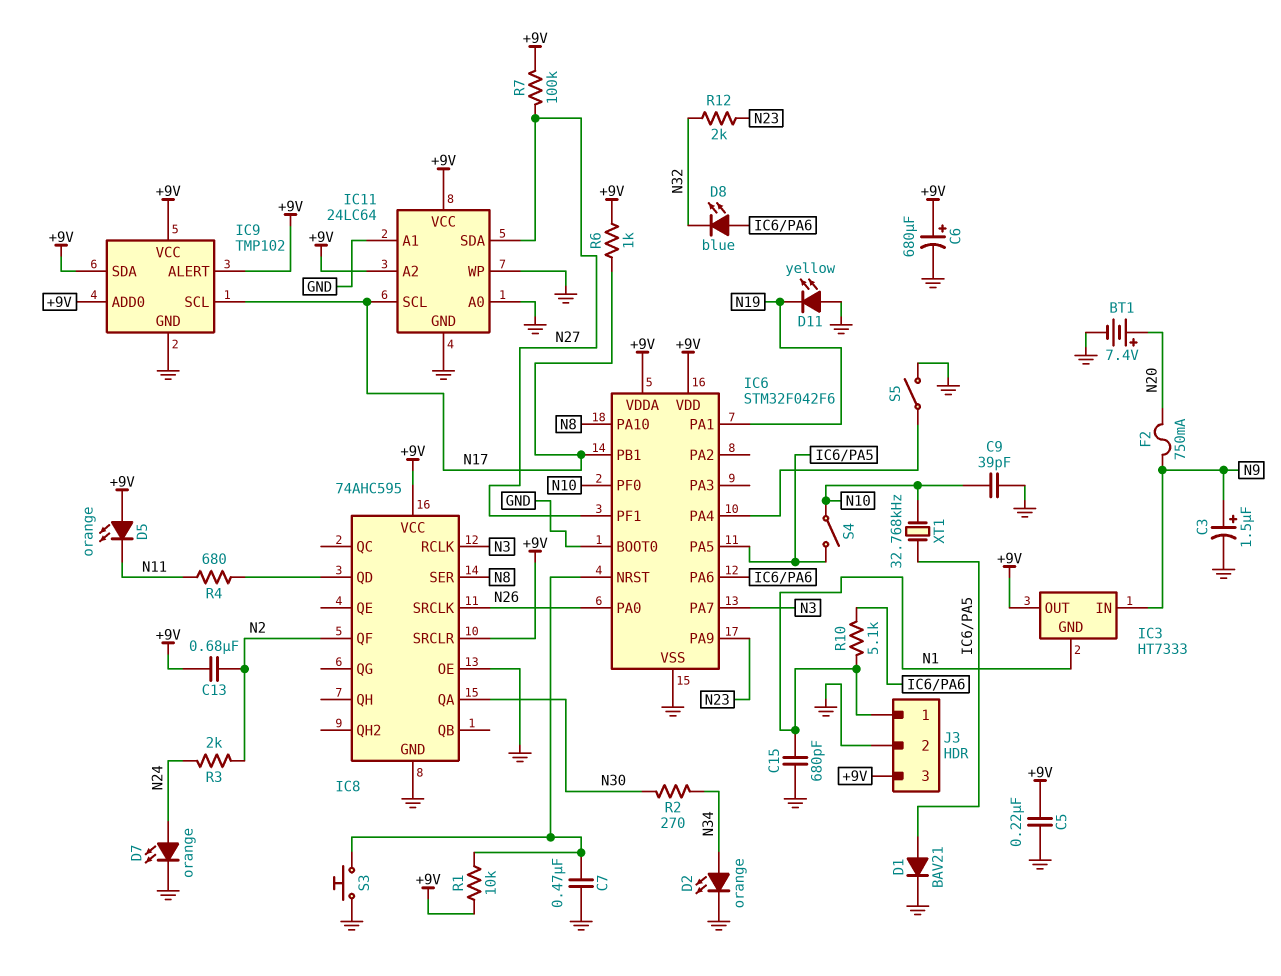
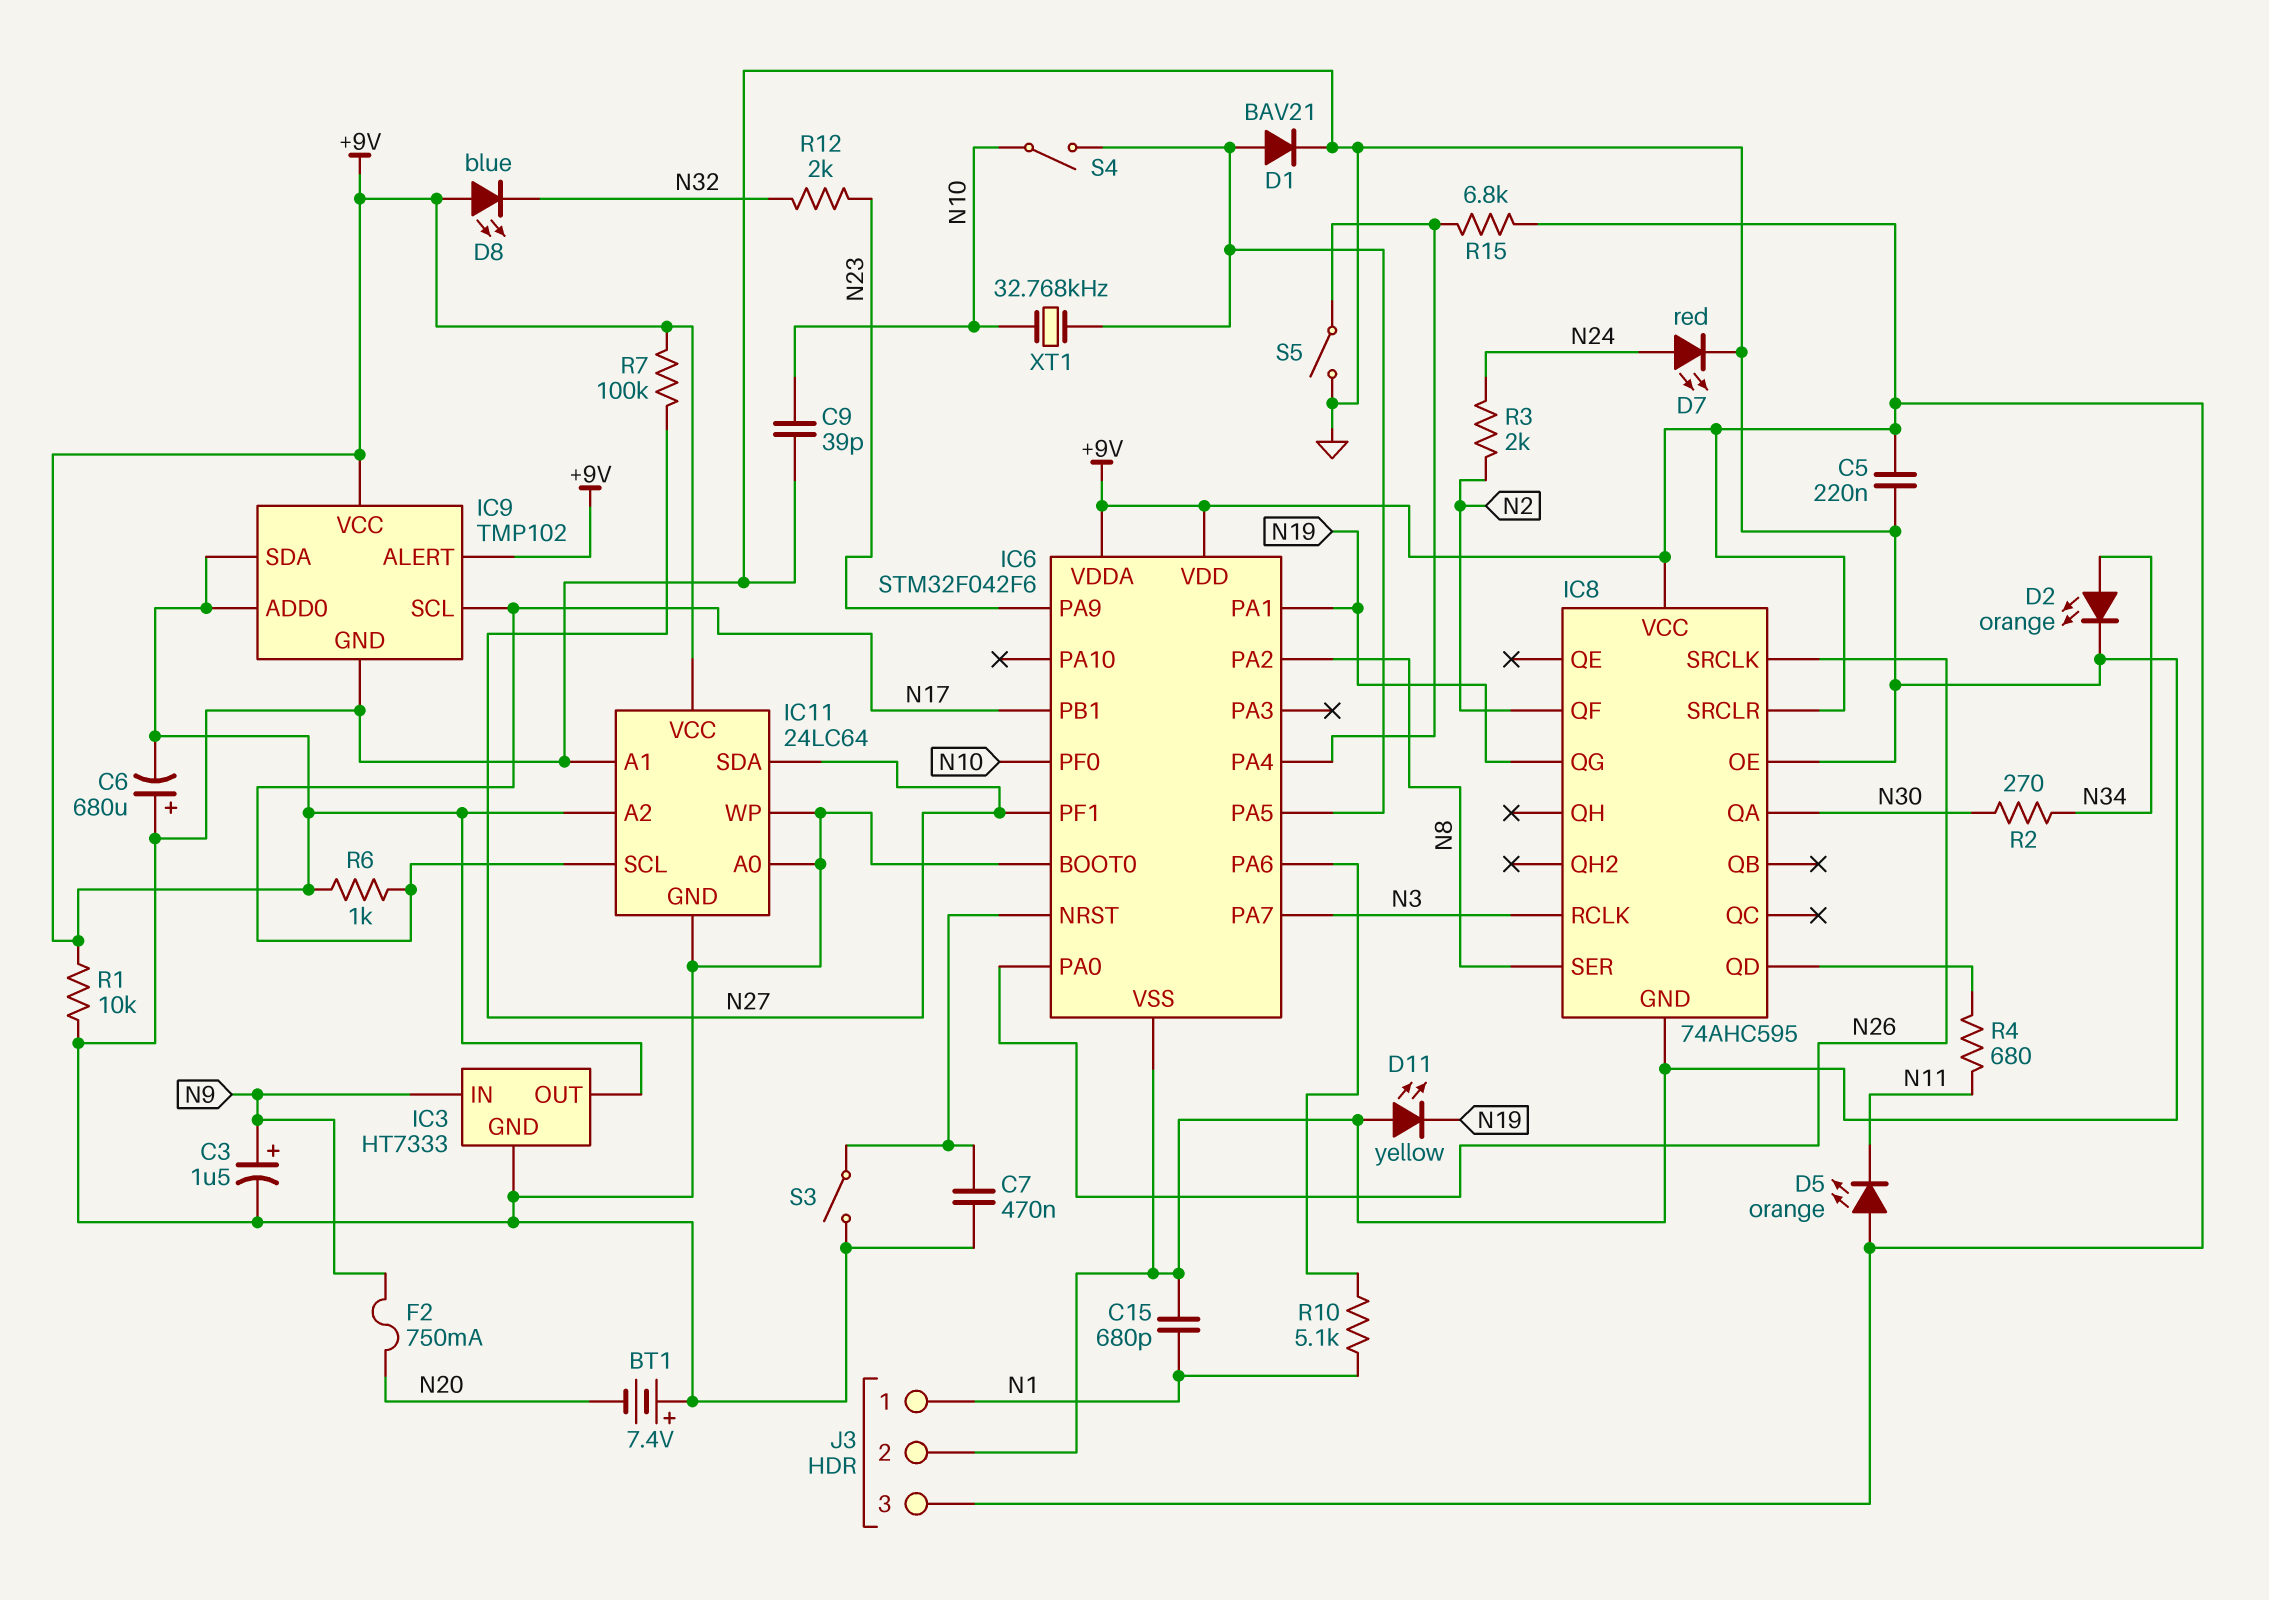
BT1: 7.4V (plus N20, minus GND) -> 7.4V (plus GND, minus N20)
C6: 680uF (plus +9V, minus GND) -> 680uF (plus GND, minus +9V)
C13: 680nF (+9V, N2) -> none
D7: LED orange (A N24, K GND) -> LED red (A N24, K GND)
D8: LED blue (A IC6/PA6, K N32) -> LED blue (A +9V, K N32)
IC3 pin GND: N1 -> GND
IC6 pin PA2: none -> N8
IC6 pin PA10: N8 -> none
IC8 pin QG: none -> N19
R1: 10k (+9V, IC6/NRST) -> 10k (+9V, GND)
R15: none -> 6.8k (+9V, IC6/PA4)
S3: button (GND, IC6/NRST) -> switch (GND, IC6/NRST)

